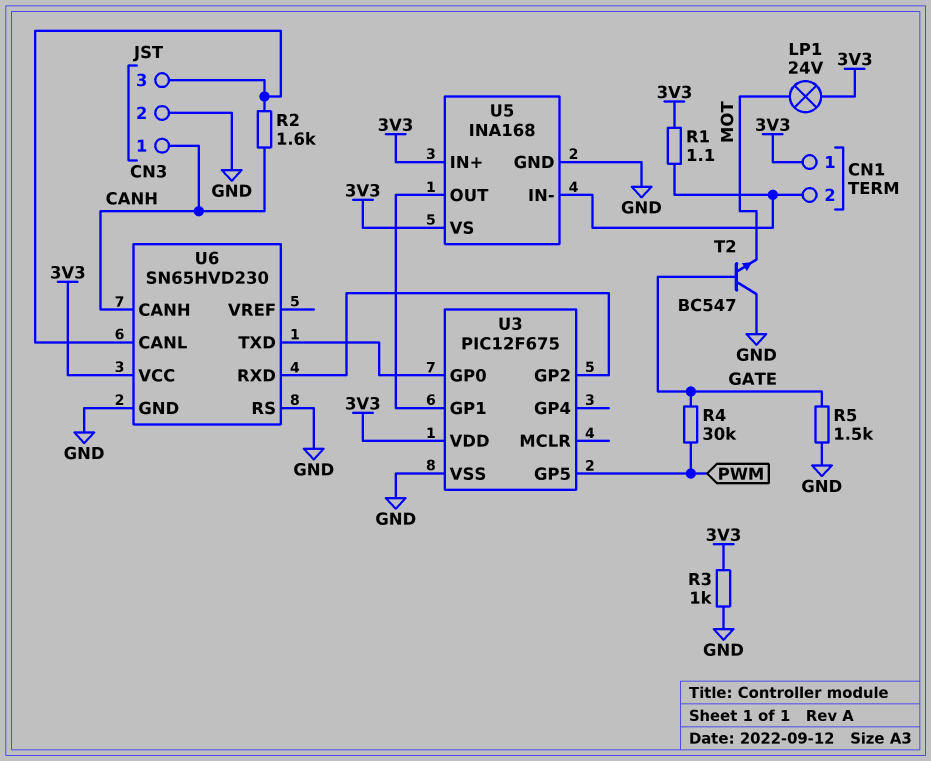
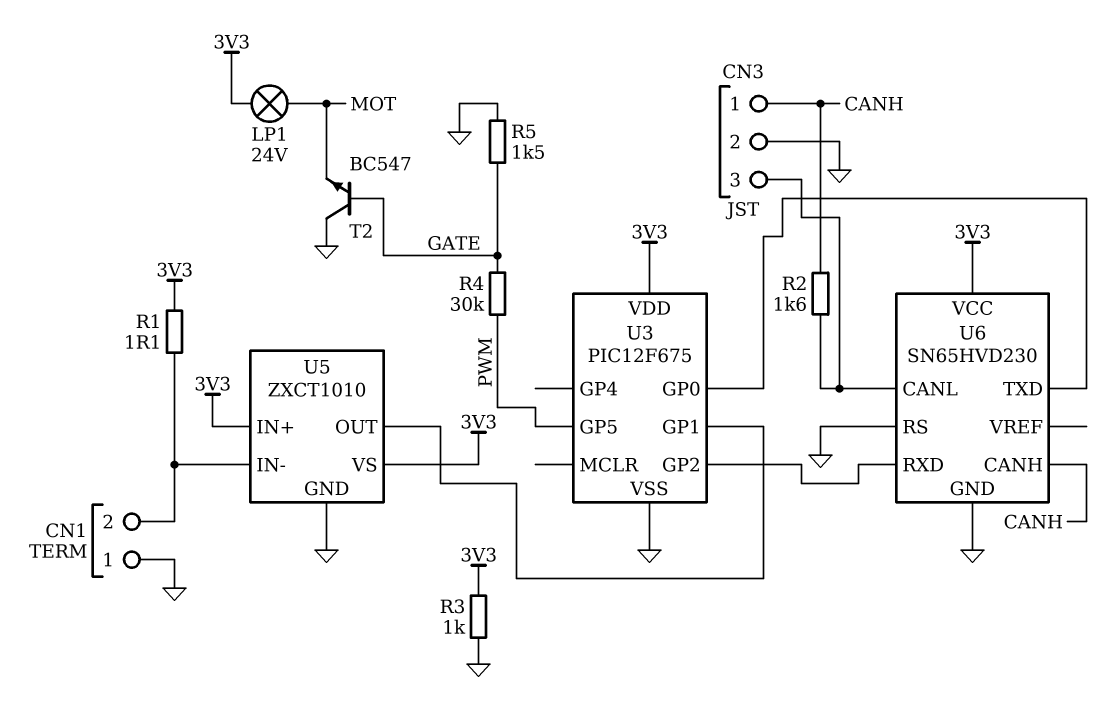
CN1 pin 1: 3V3 -> GND
U5: INA168 -> ZXCT1010

